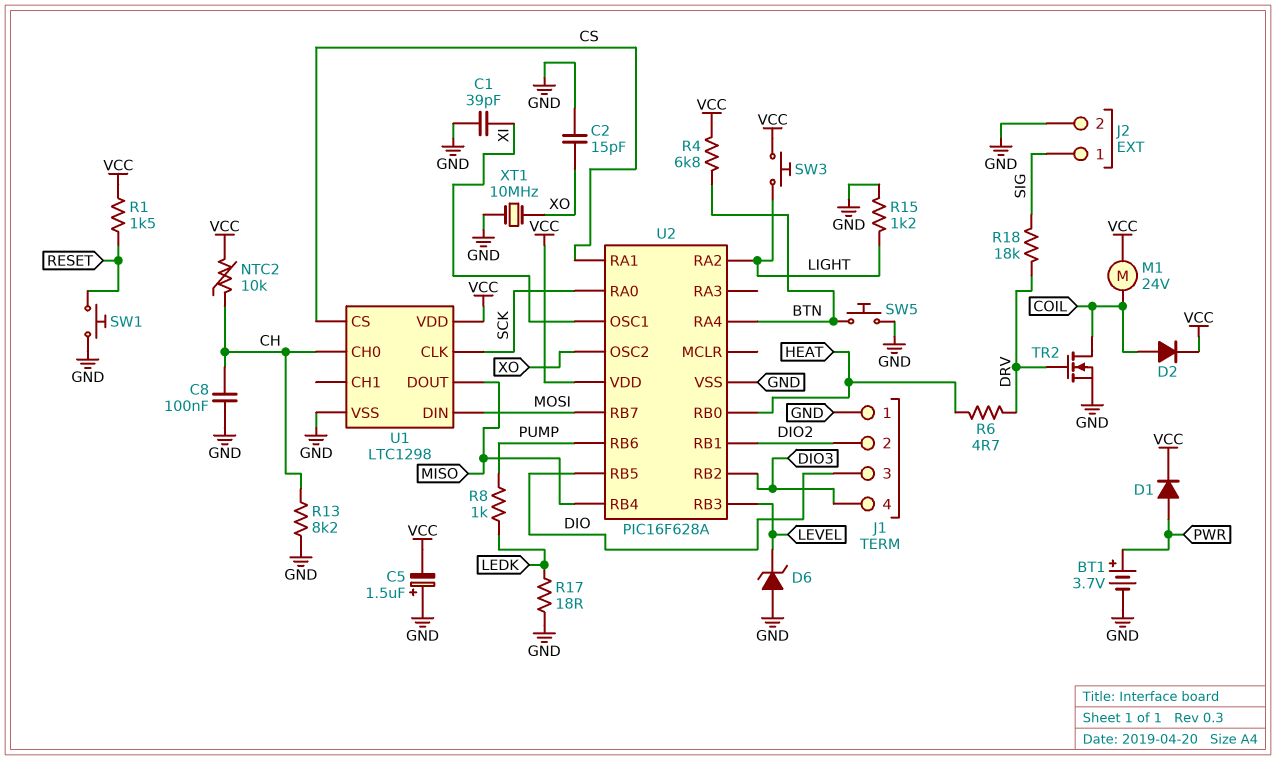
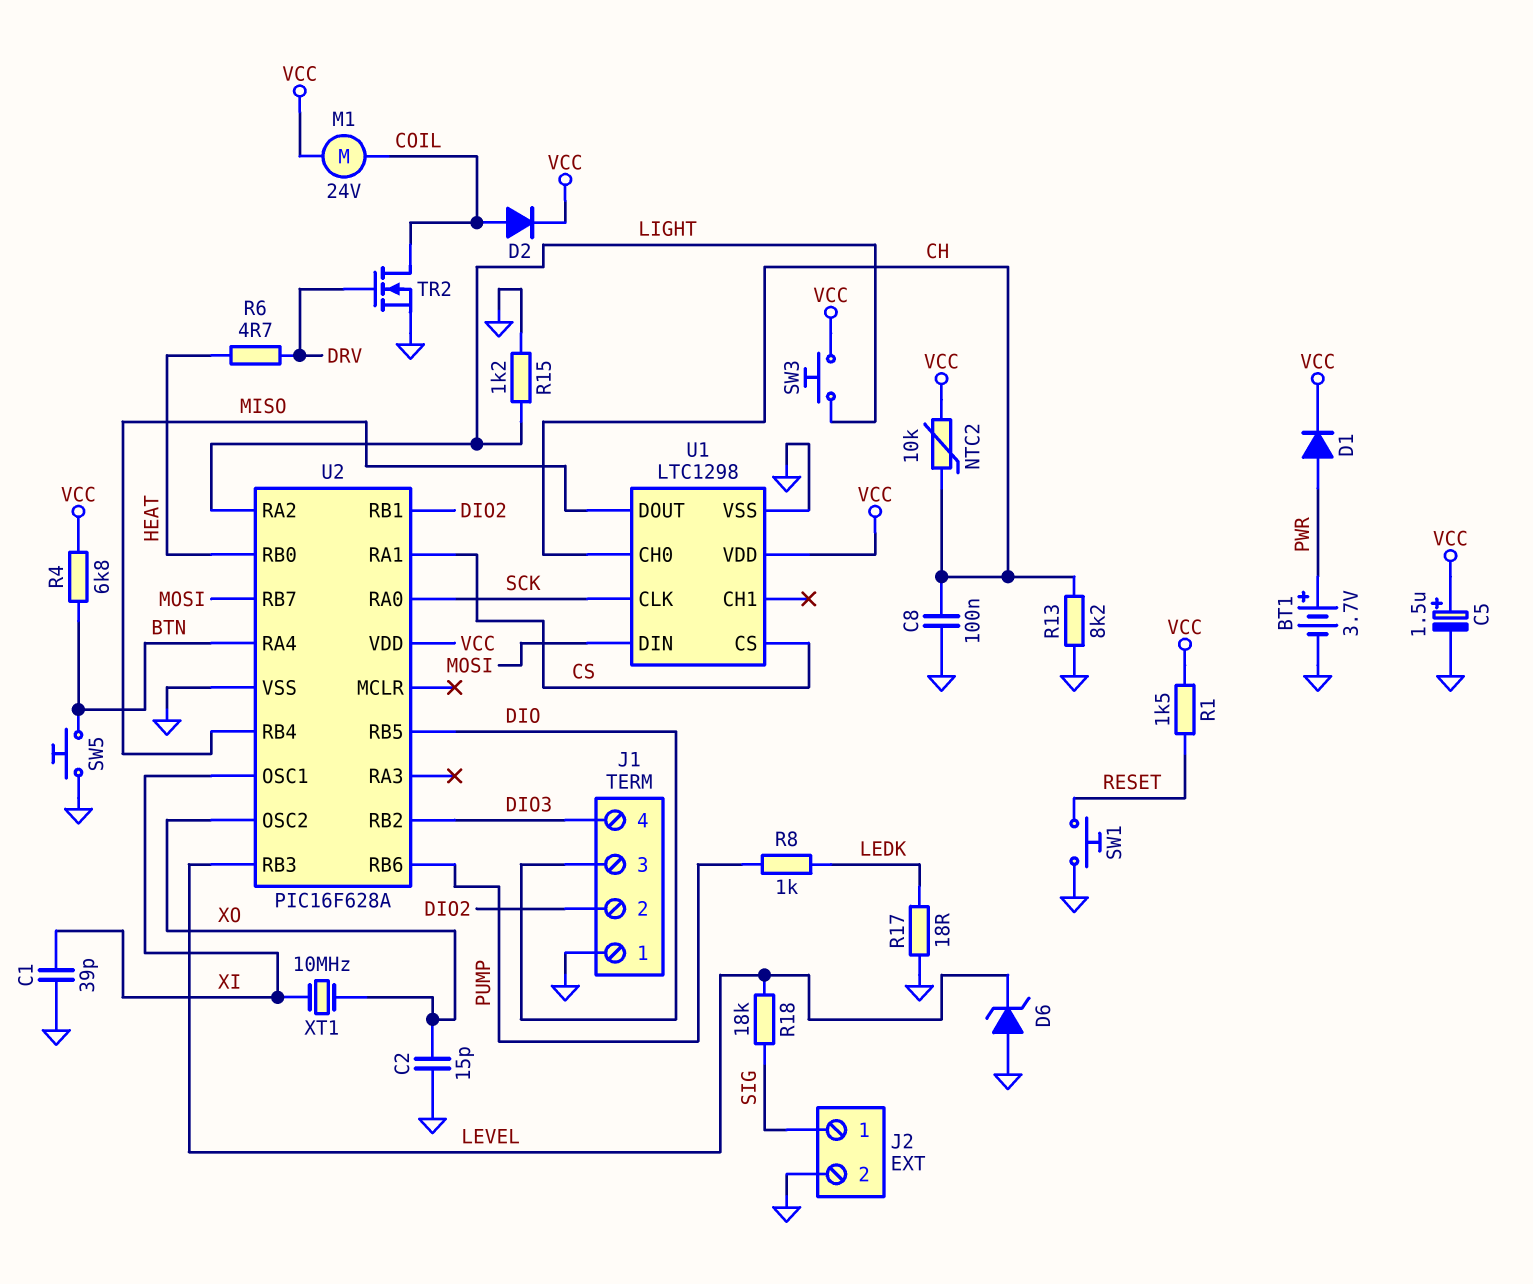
C5: 1.5uF (plus GND, minus VCC) -> 1.5uF (plus VCC, minus GND)
R18: 18k (DRV, SIG) -> 18k (LEVEL, SIG)
XT1: 10MHz (GND, XO) -> 10MHz (XI, XO)

